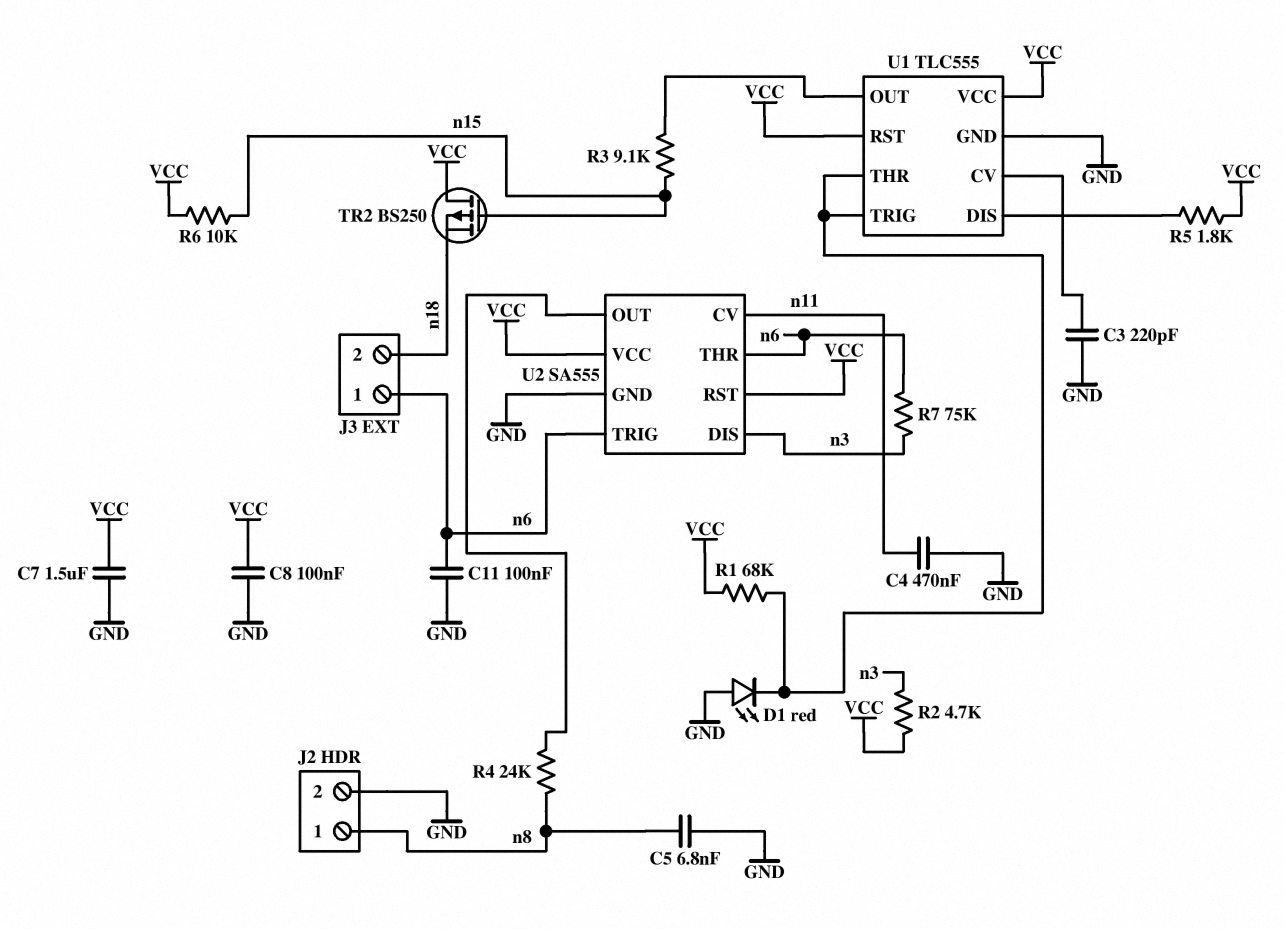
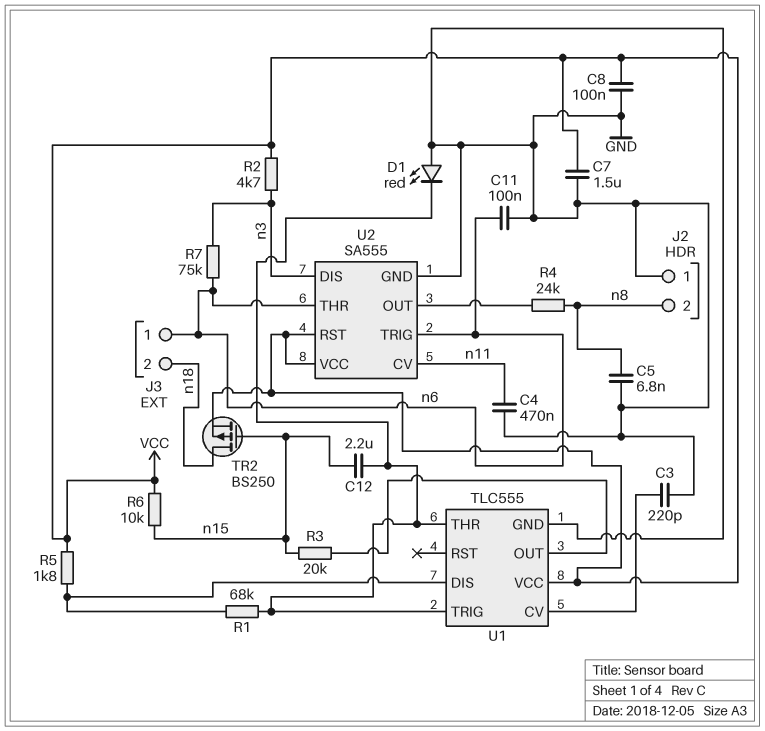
C12: none -> 2.2uF (U1/THR, n15)
J2 pin 1: n8 -> GND
J2 pin 2: GND -> n8
R1: 68k (U1/THR, VCC) -> 68k (U1/DIS, U1/THR)
R3: 9.1k (U1/OUT, n15) -> 20k (U1/OUT, n15)
TR2: PMOS BS250 (G n15, D VCC, S n18) -> PMOS BS250 (G n15, D n18, S VCC)
U1 pin RST: VCC -> none

